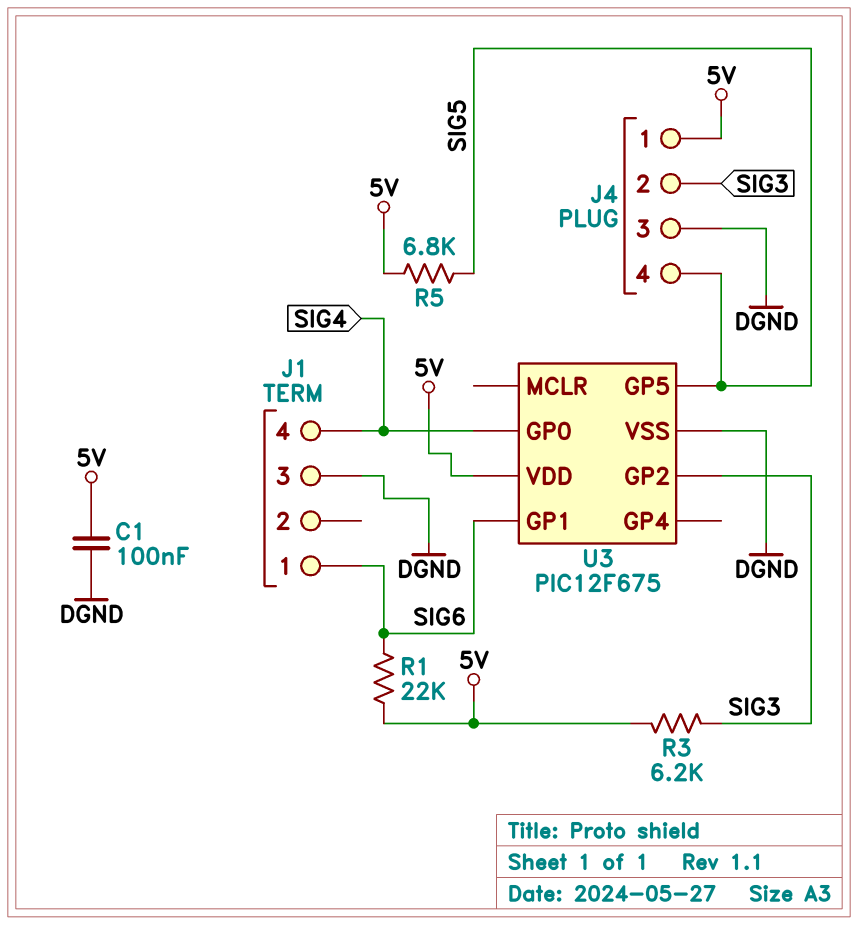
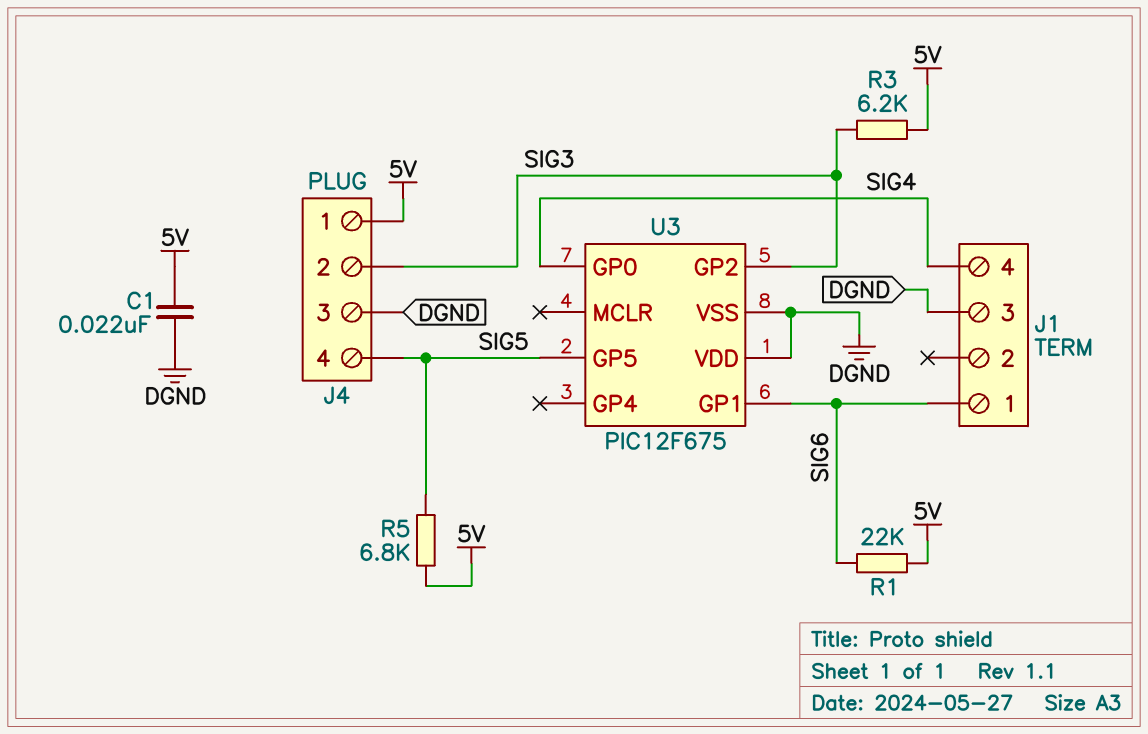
C1: 100nF (5V, DGND) -> 22nF (5V, DGND)
U3 pin VDD: 5V -> DGND

